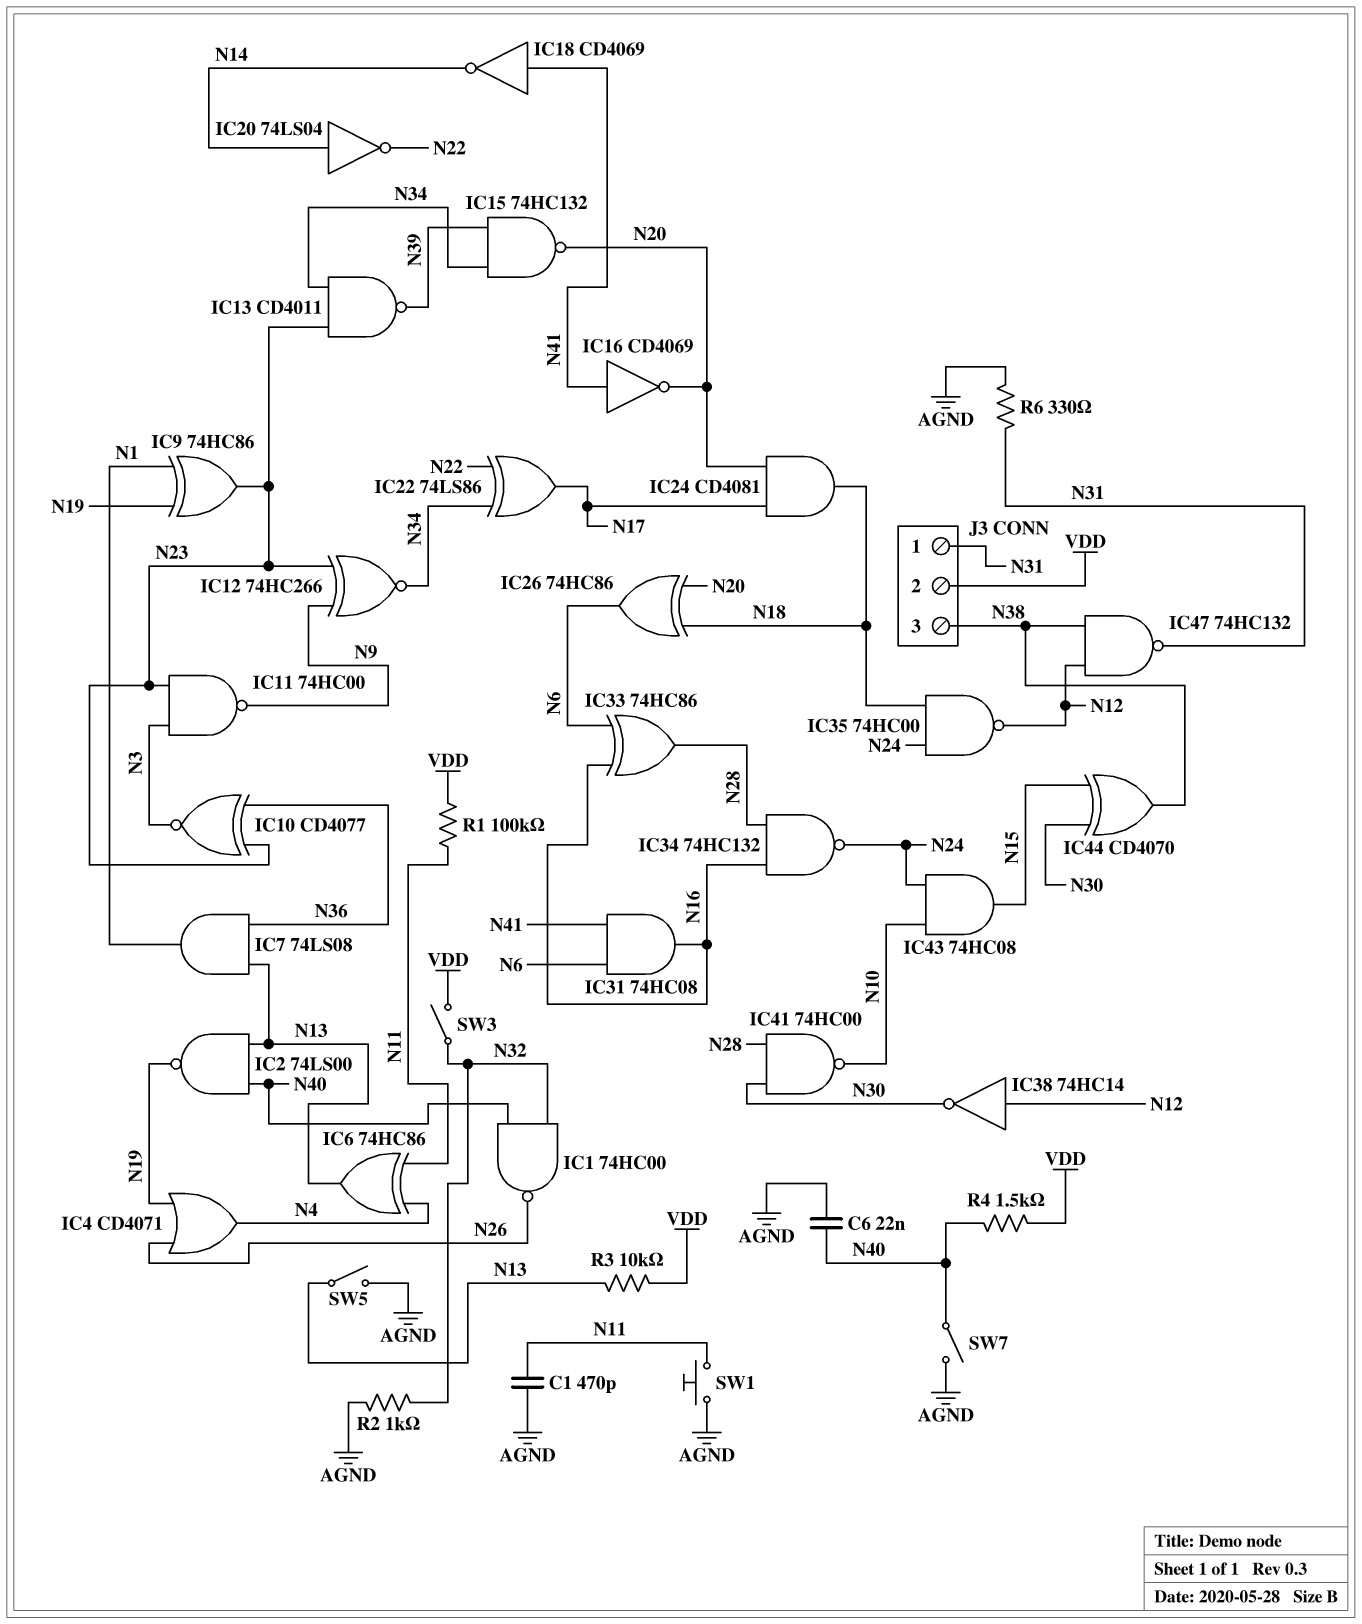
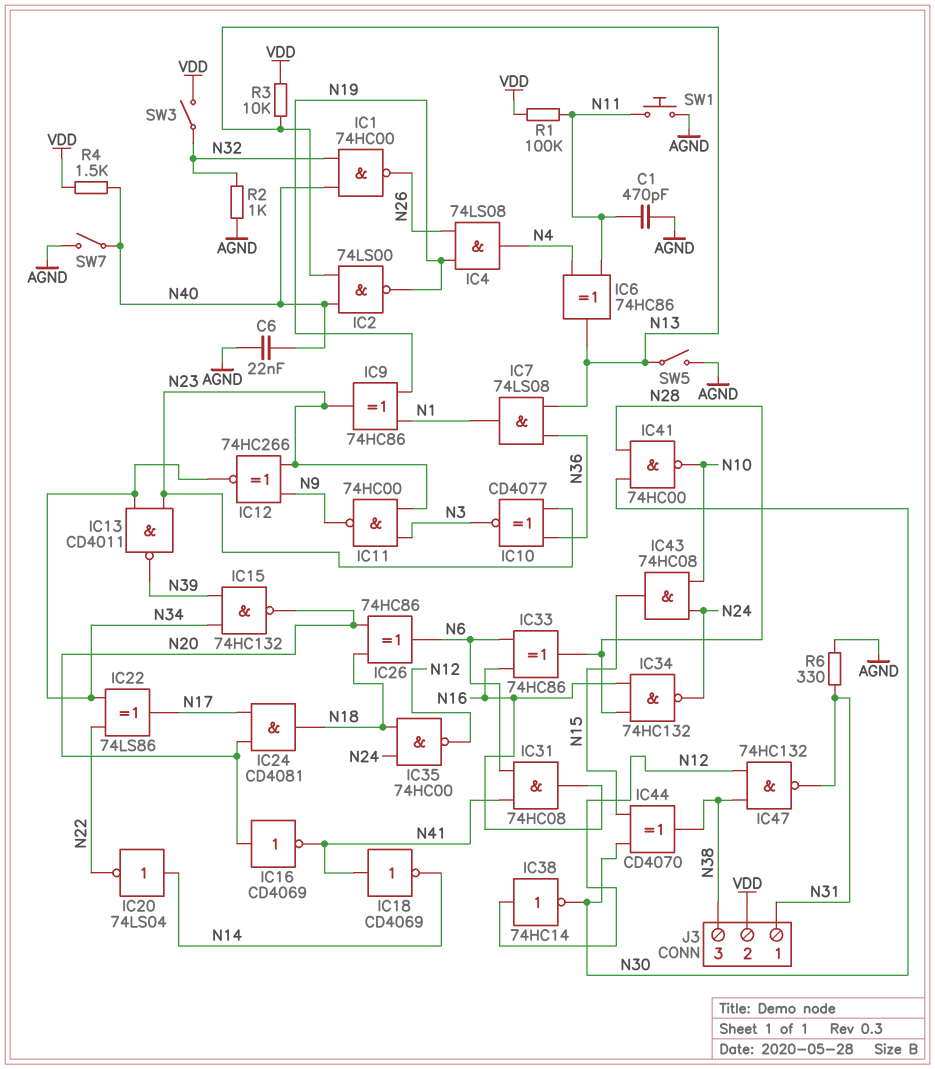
IC4: OR CD4071 (in N19, in N26, out N4) -> AND 74LS08 (in N19, in N26, out N4)
IC16: NOT CD4069 (in N41, out N20) -> NOT CD4069 (in N20, out N41)

